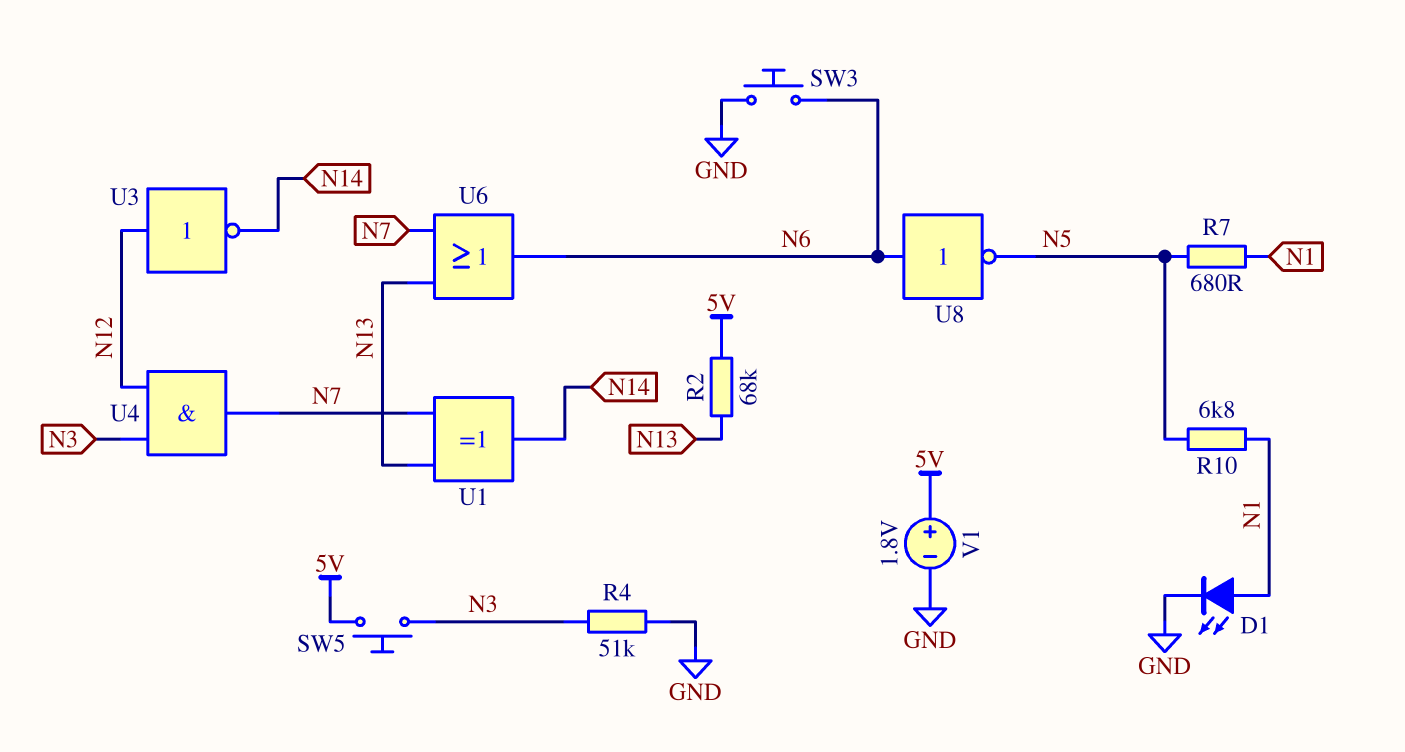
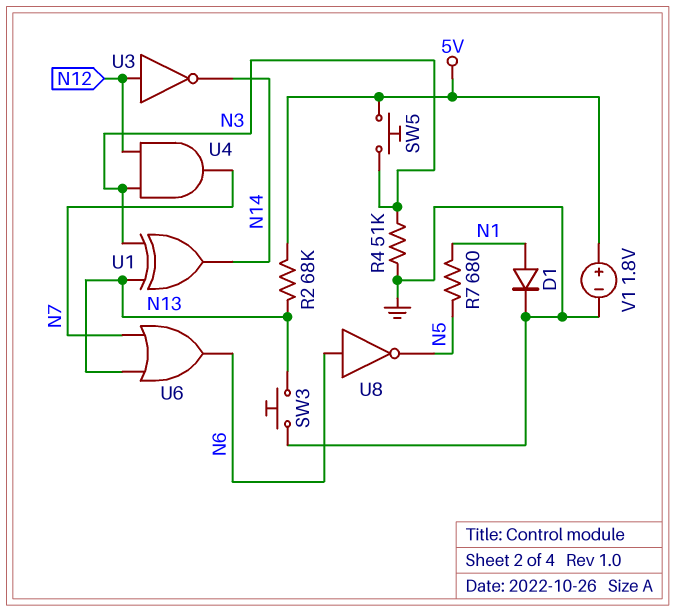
D1: LED (A N1, K GND) -> diode (A N1, K GND)
R10: 6.8k (N1, N5) -> none
SW3: button (GND, N6) -> button (GND, N13)
U1: XOR (in N7, in N13, out N14) -> XOR (in N3, in N13, out N14)

